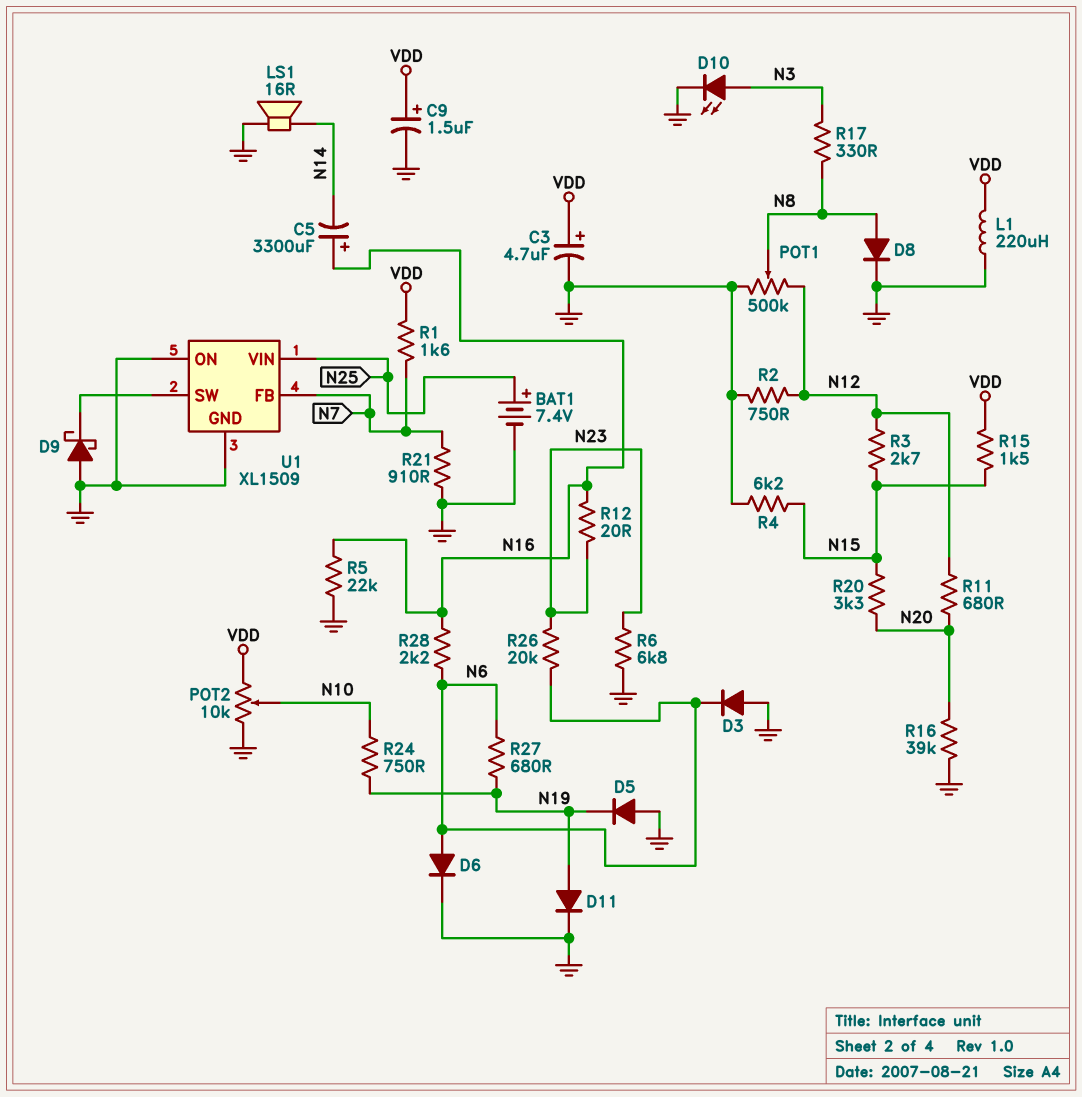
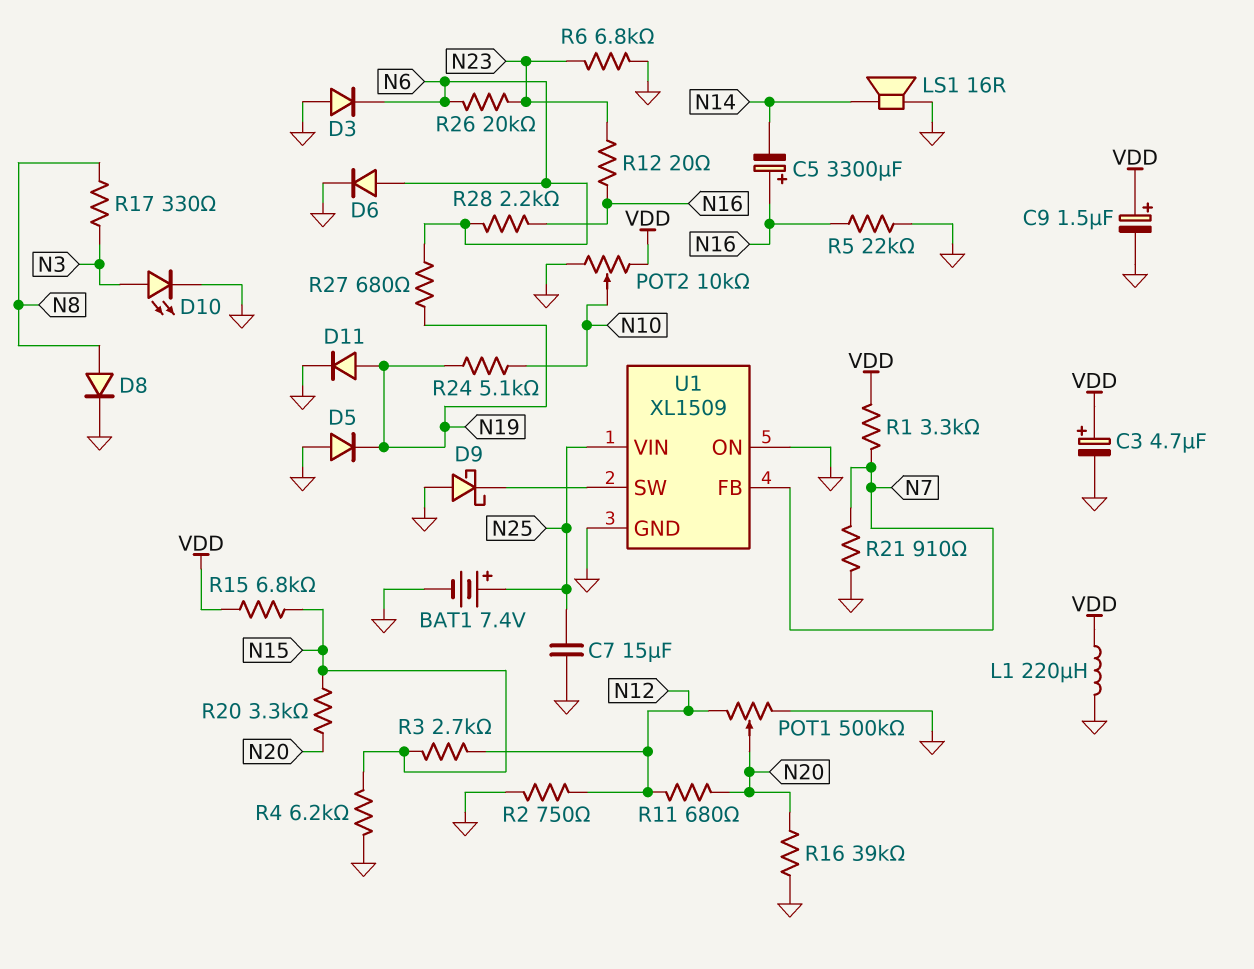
C7: none -> 15uF (GND, N25)
POT1: 500k (GND, N12, wiper N8) -> 500k (GND, N12, wiper N20)
R1: 1.6k (N7, VDD) -> 3.3k (N7, VDD)
R15: 1.5k (N15, VDD) -> 6.8k (N15, VDD)
R24: 750 (N10, N19) -> 5.1k (N10, N19)

